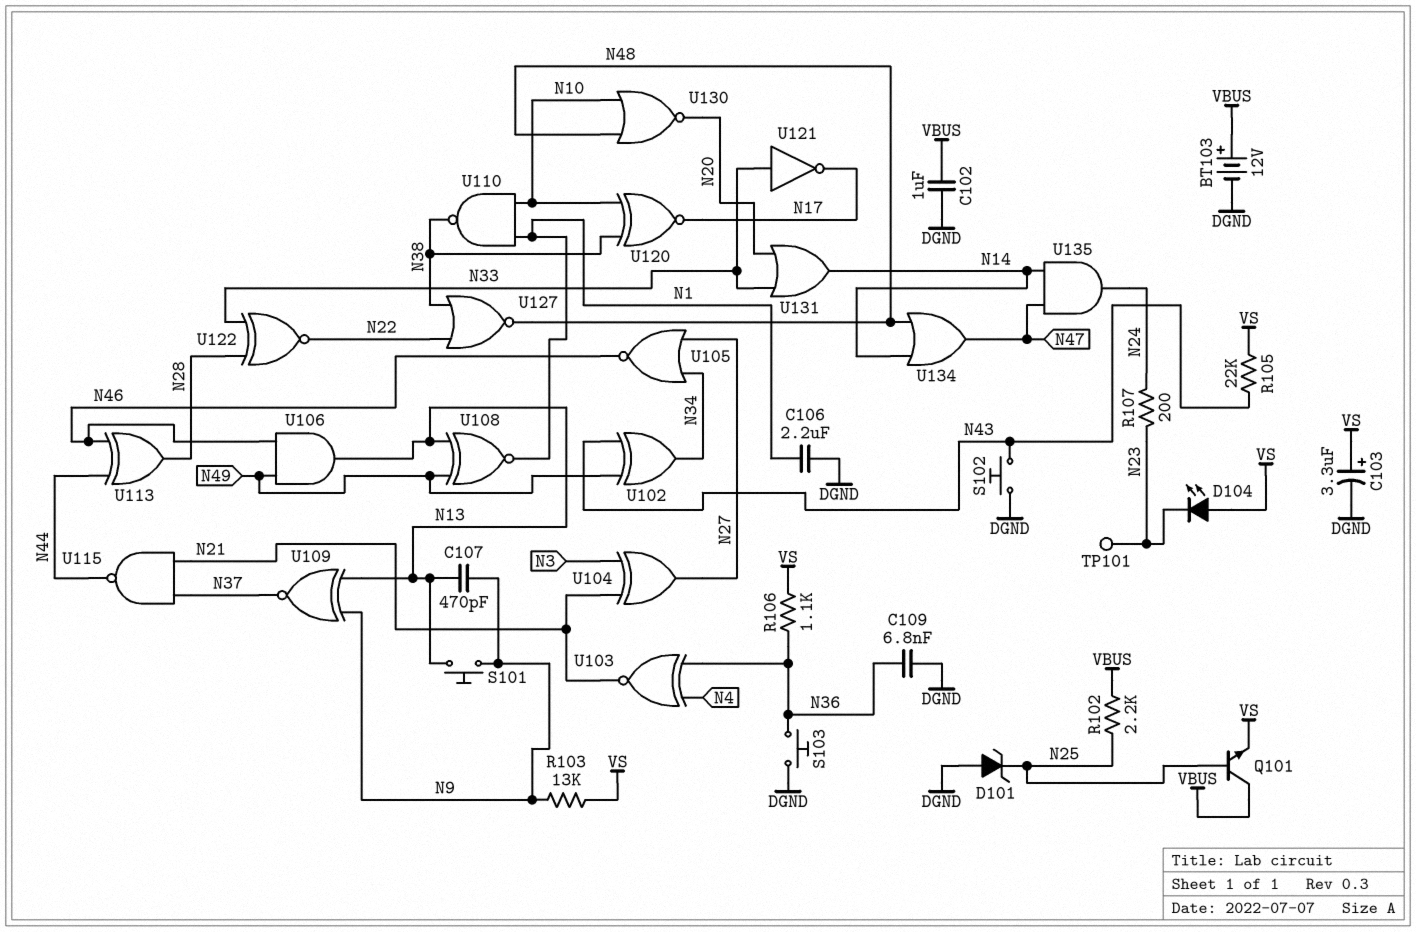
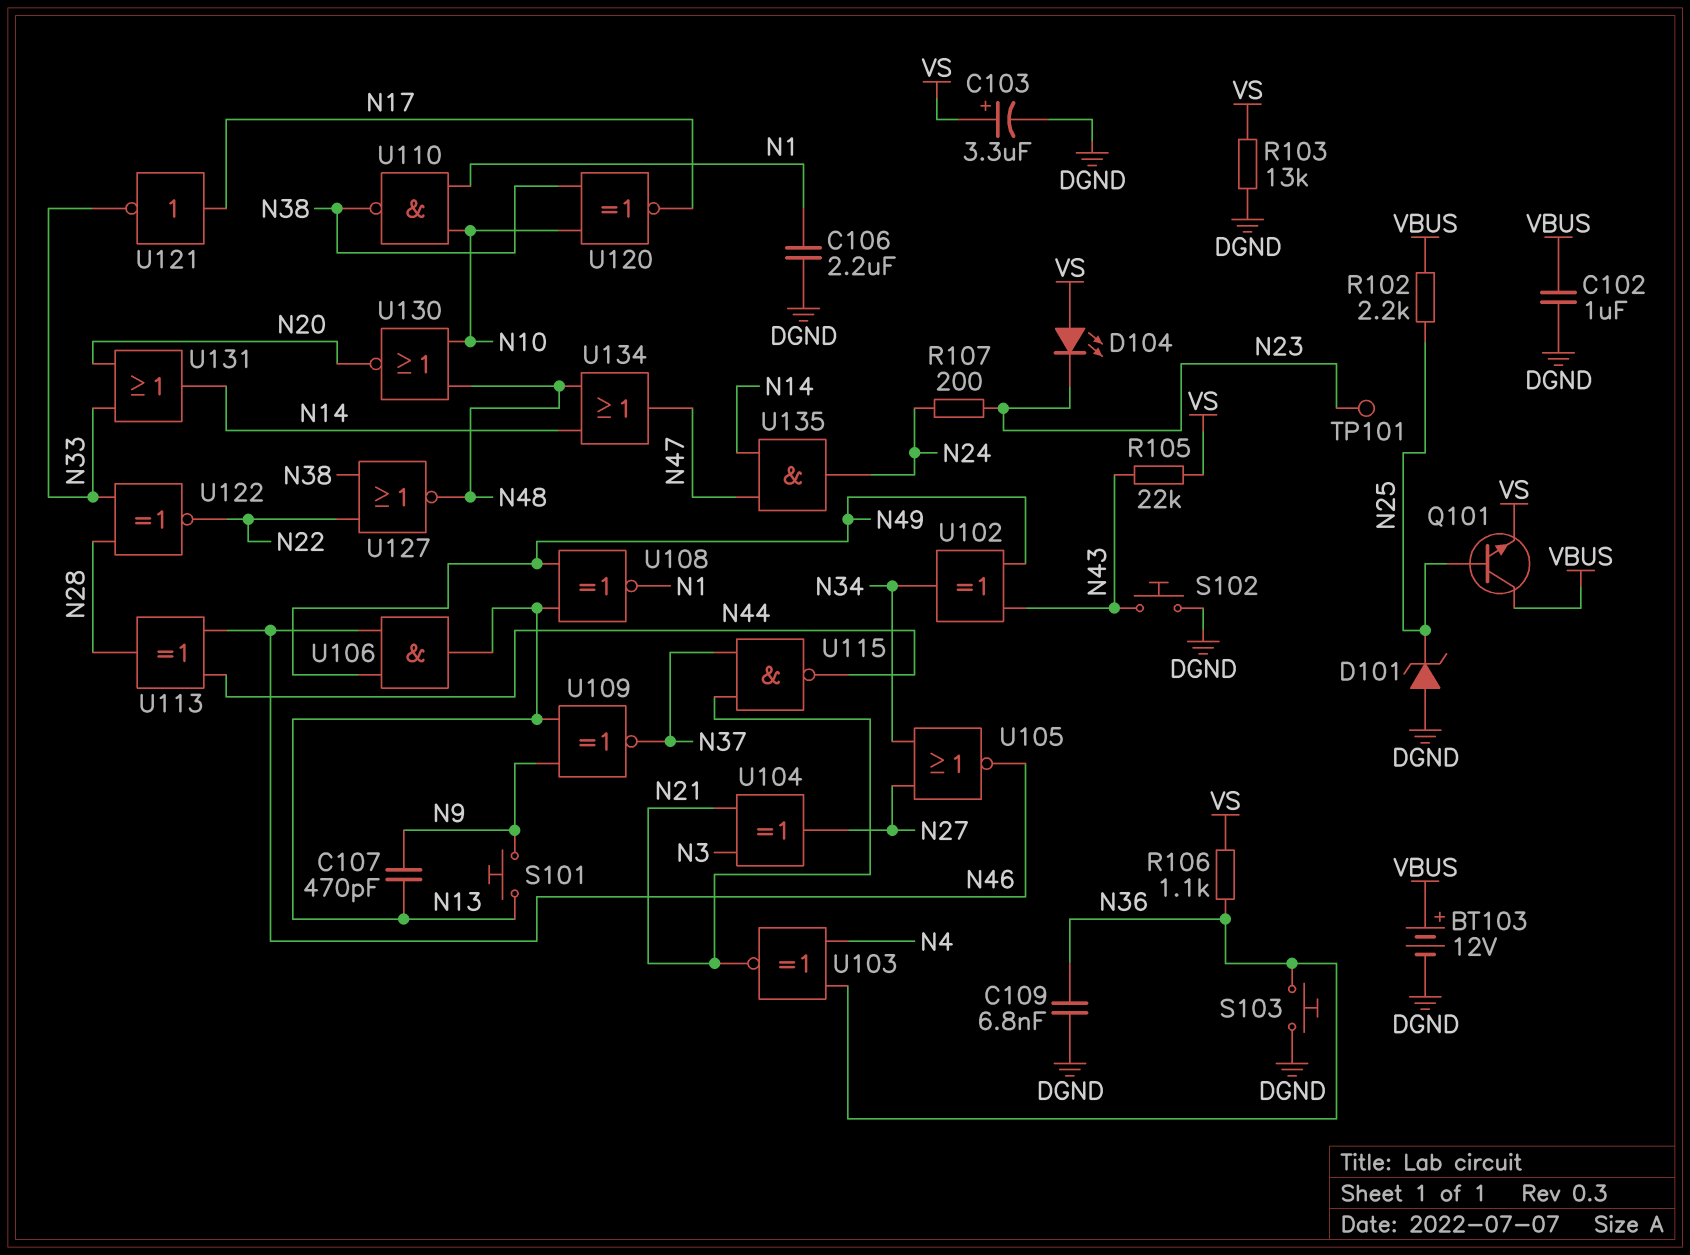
R103: 13k (N9, VS) -> 13k (DGND, VS)
U121: NOT (in N33, out N17) -> NOT (in N17, out N33)

